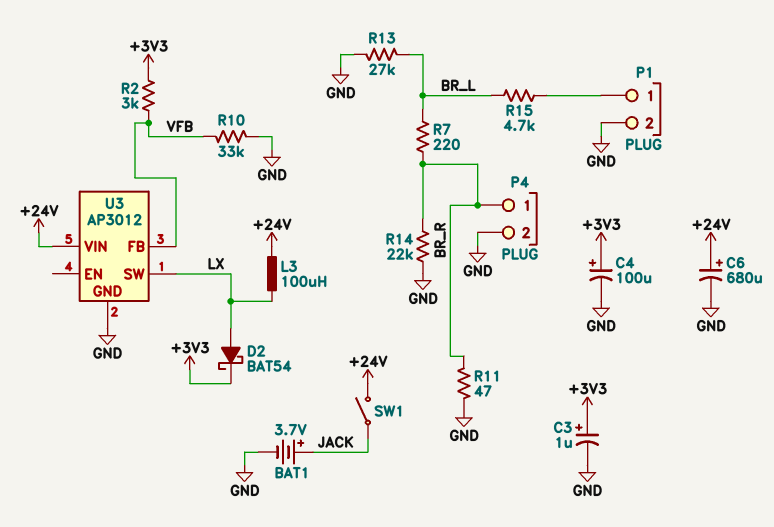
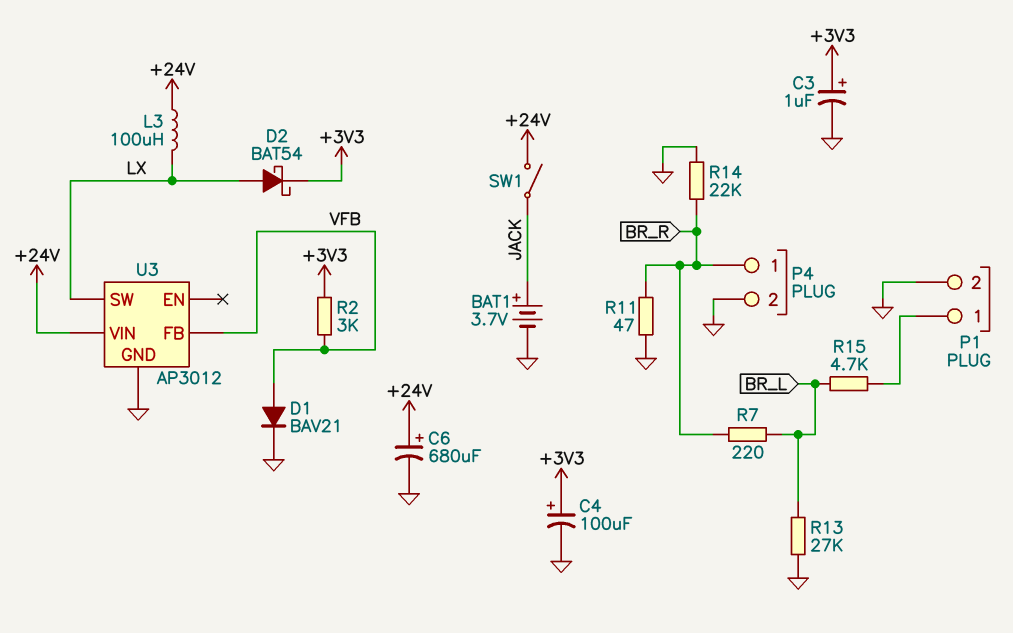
D1: none -> diode BAV21 (A VFB, K GND)
R10: 33k (GND, VFB) -> none

